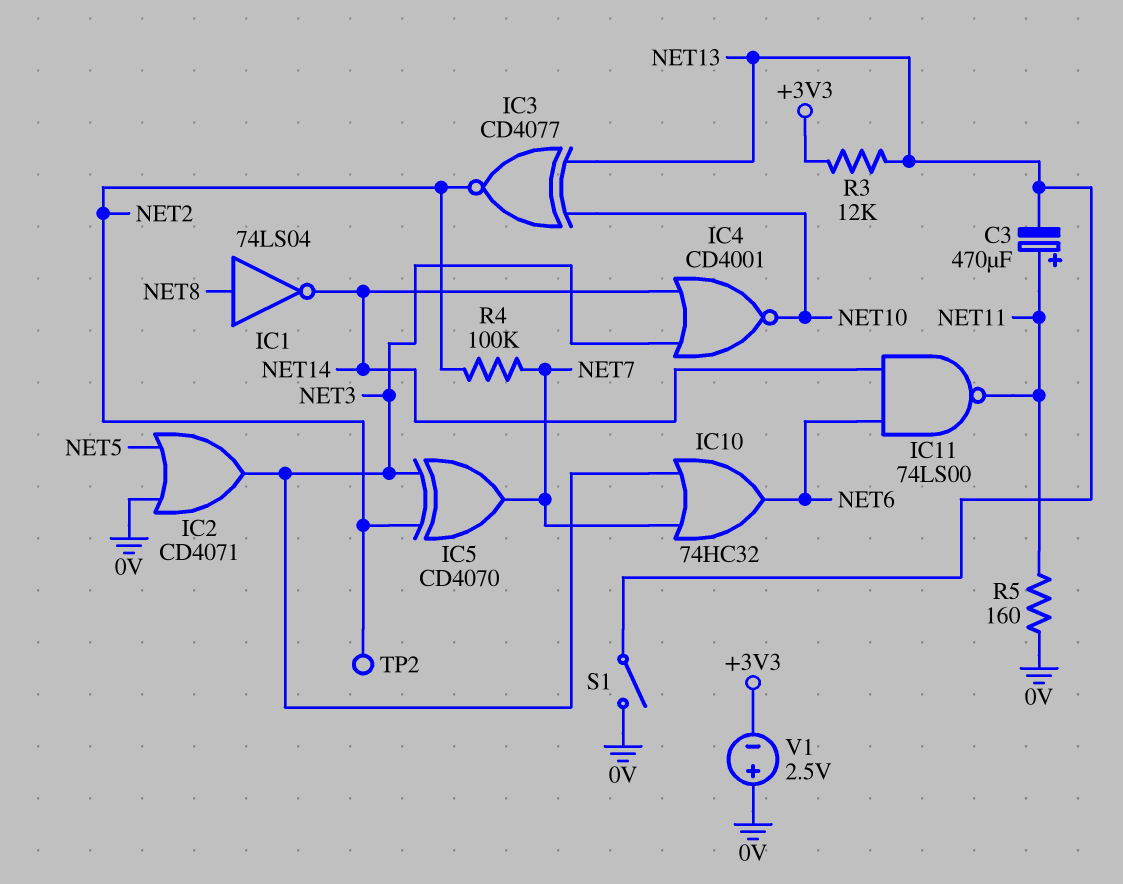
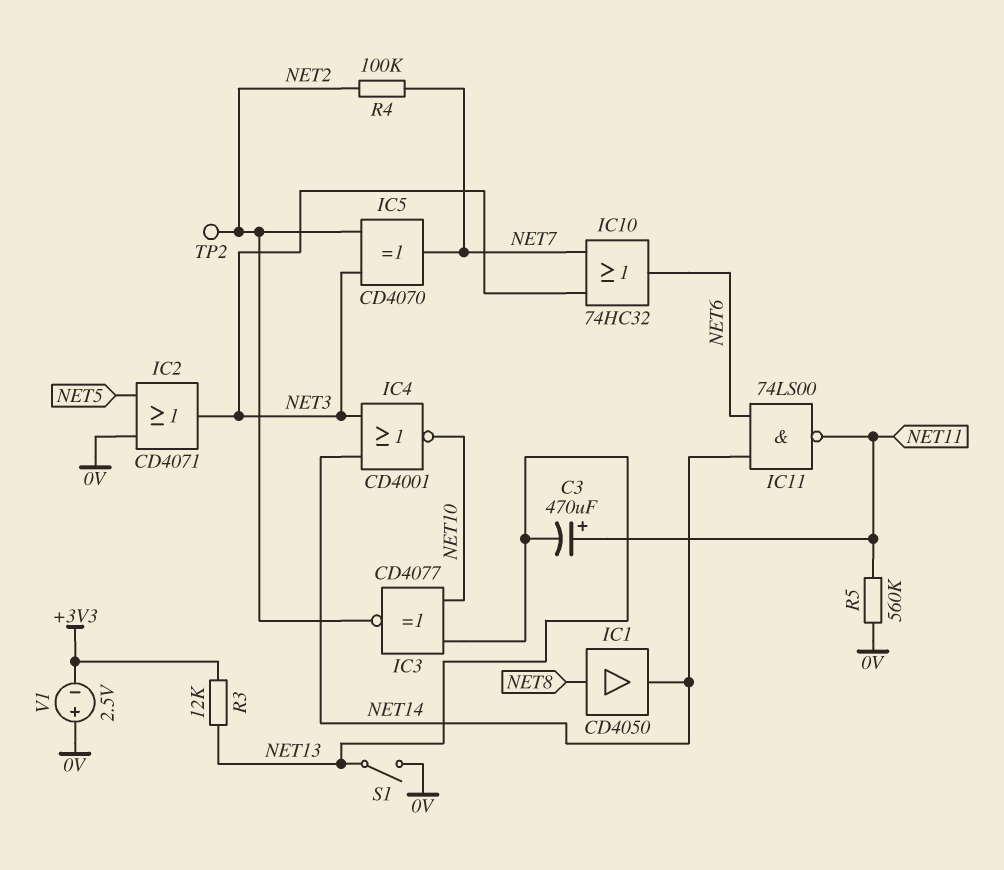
IC1: NOT 74LS04 (in NET8, out NET14) -> buffer CD4050 (in NET8, out NET14)
R5: 160 (0V, NET11) -> 560k (0V, NET11)

